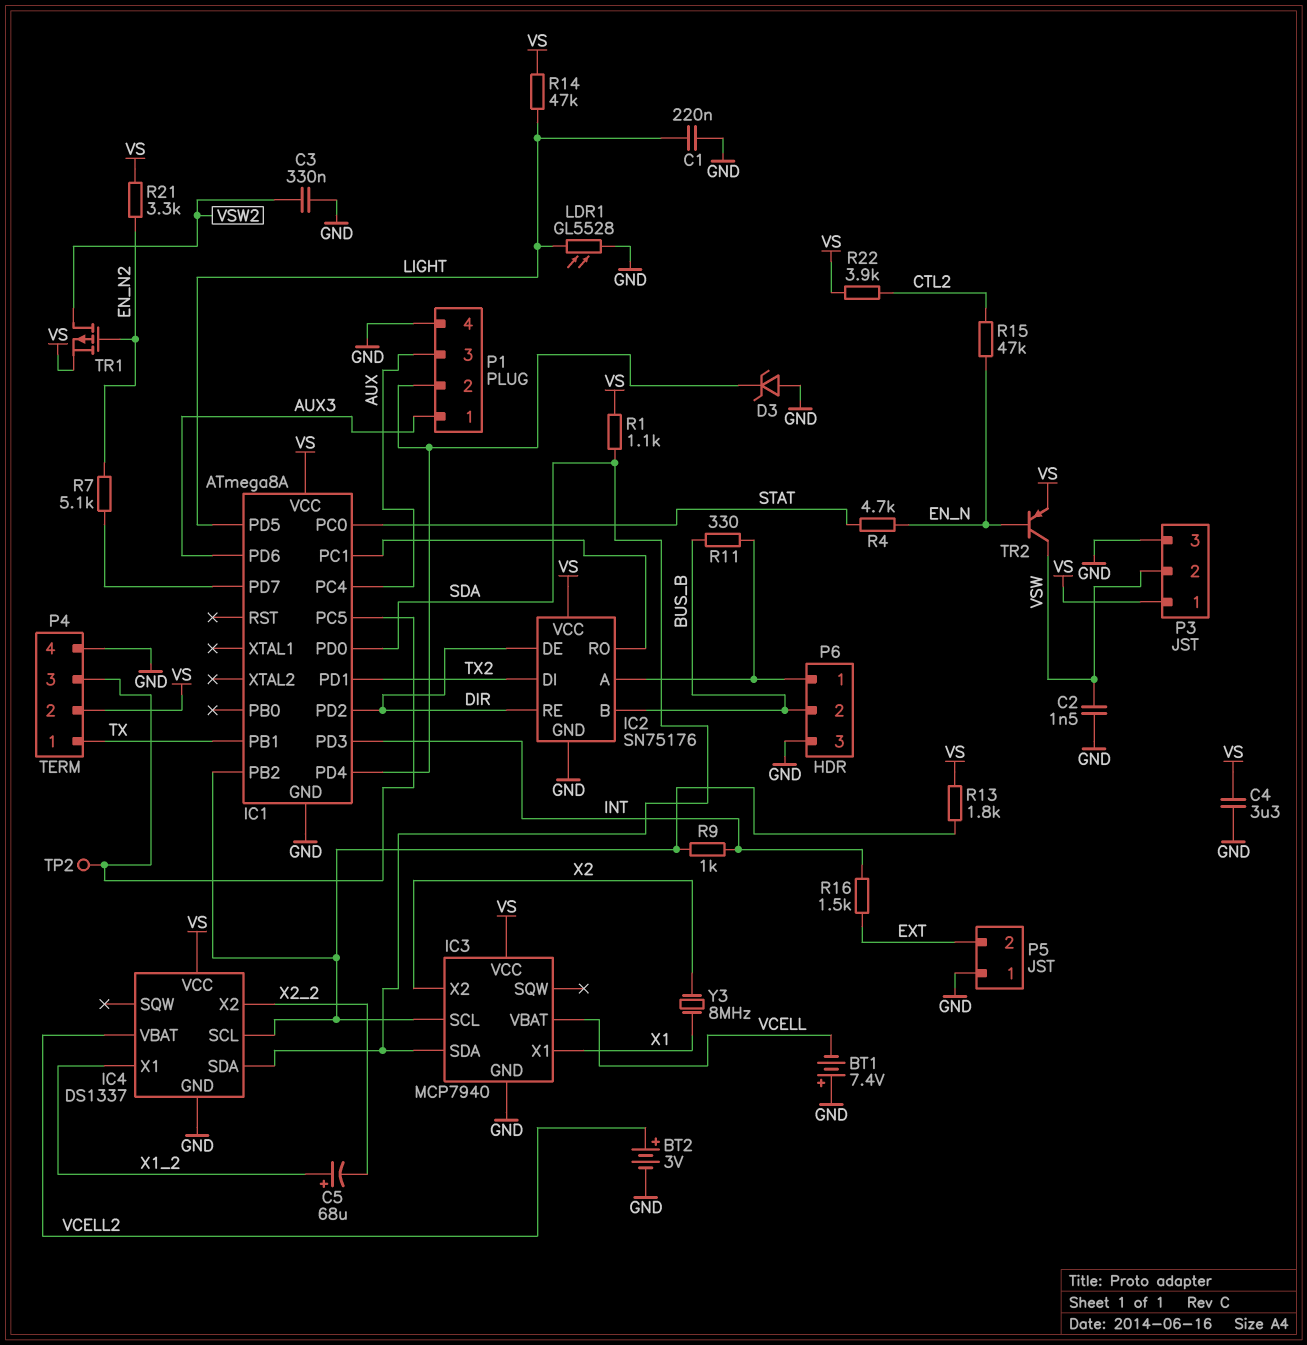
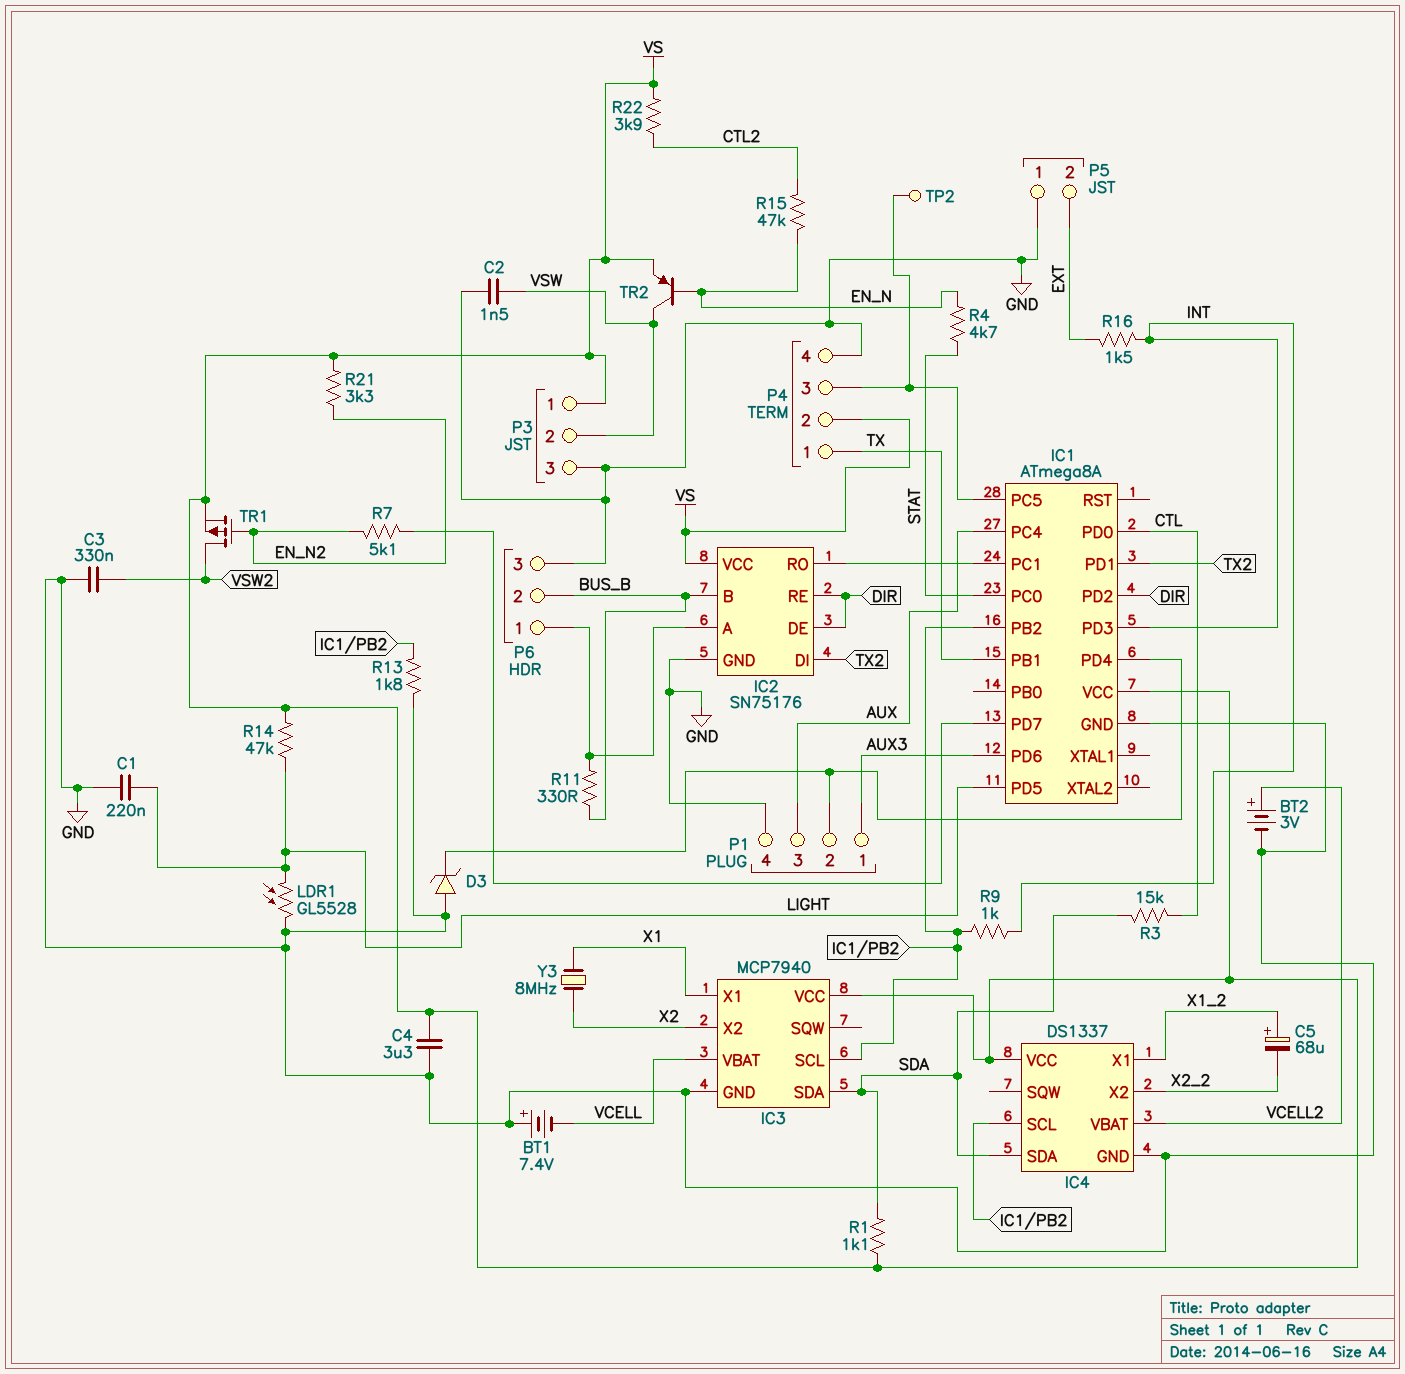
IC1 pin PD0: SDA -> CTL
R3: none -> 15k (CTL, SDA)
R13: 1.8k (IC1/PB2, VS) -> 1.8k (GND, IC1/PB2)

